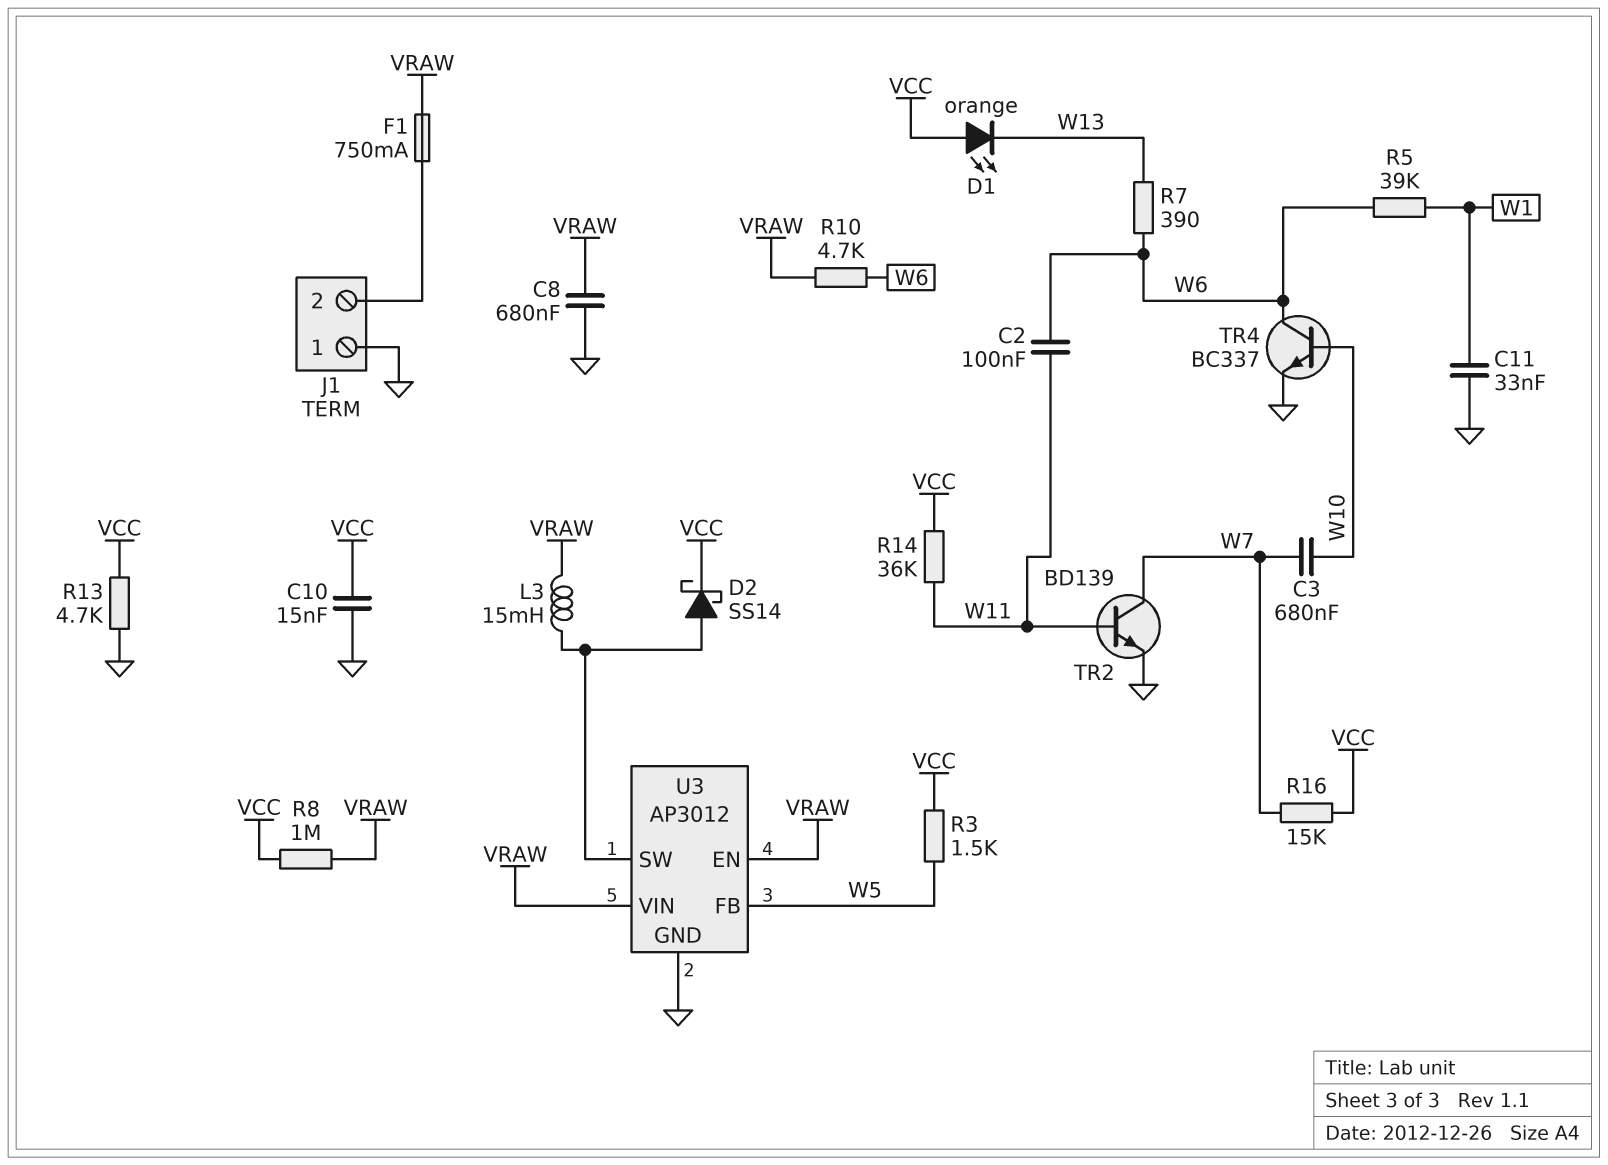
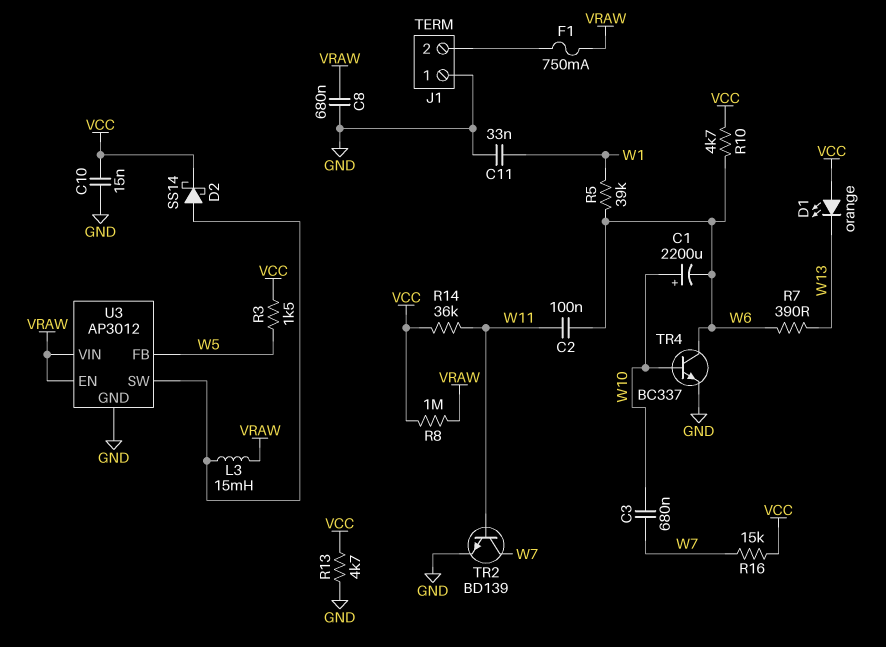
C1: none -> 2200uF (plus W10, minus W6)
R10: 4.7k (VRAW, W6) -> 4.7k (VCC, W6)

